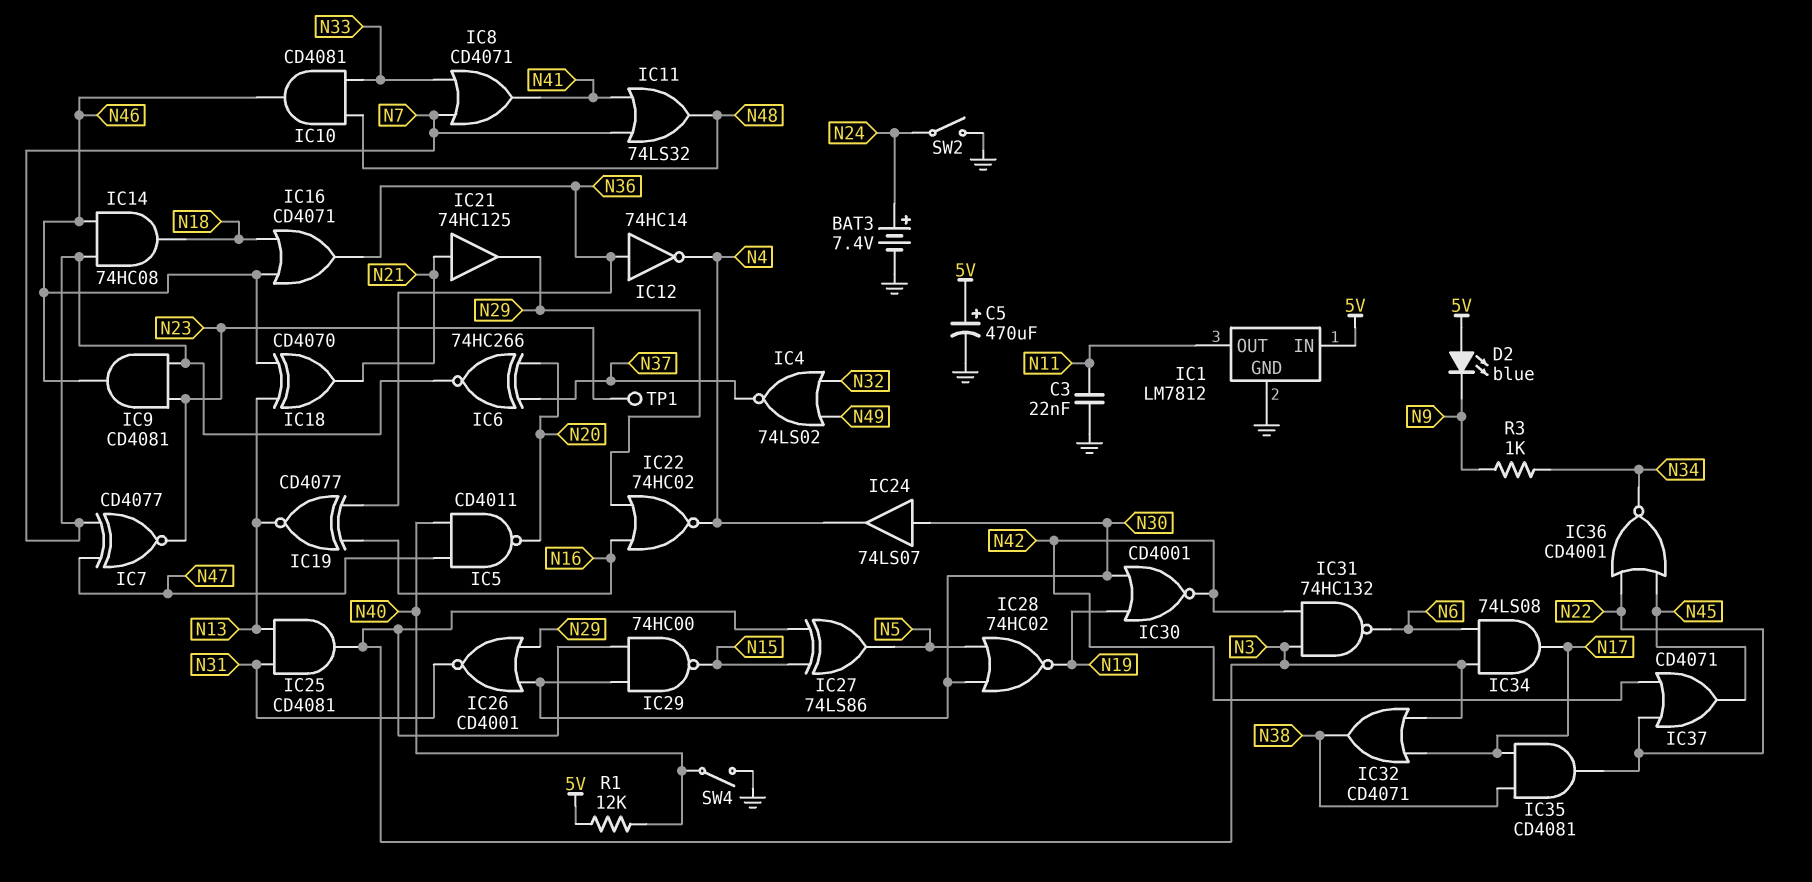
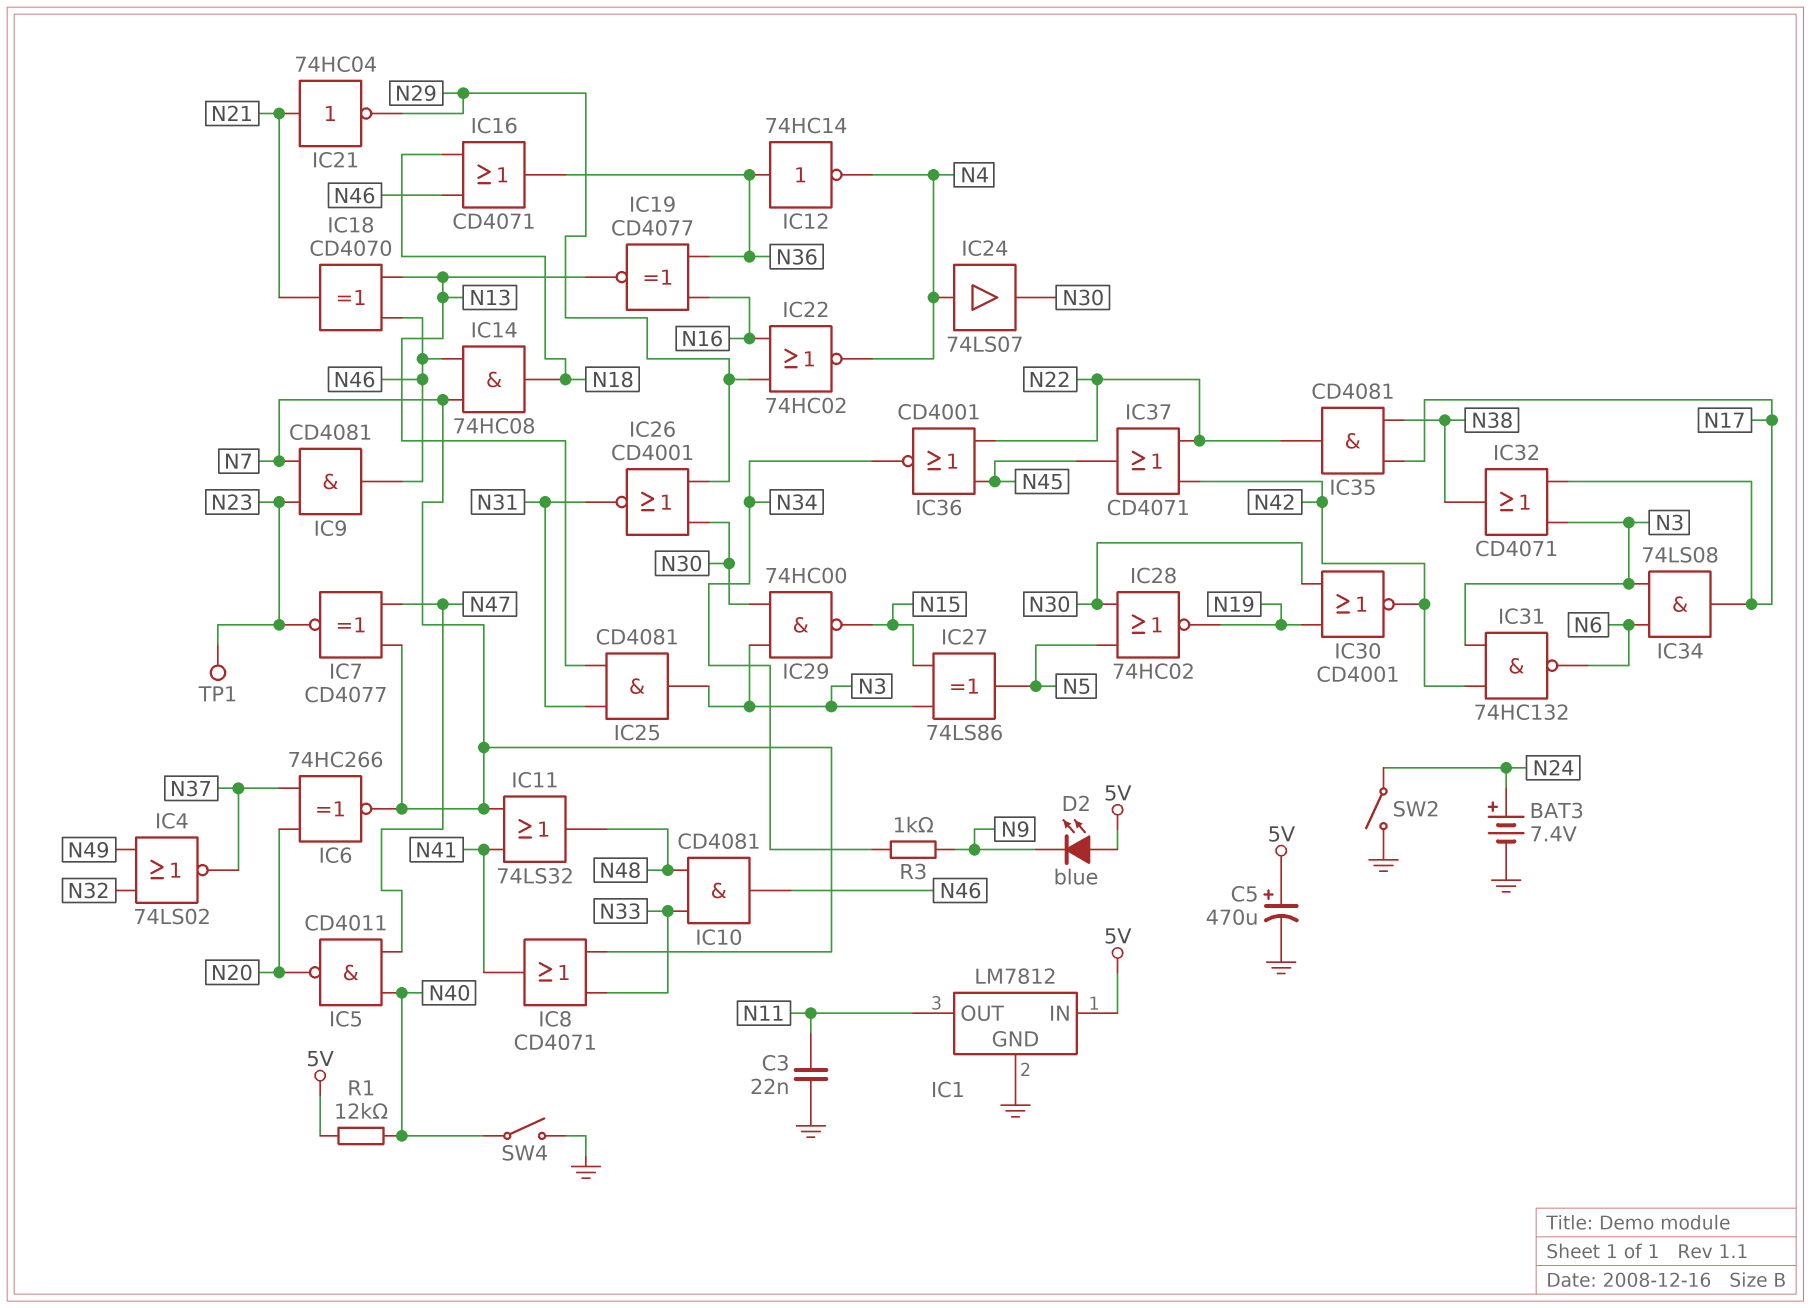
IC21: buffer 74HC125 (in N21, out N29) -> NOT 74HC04 (in N21, out N29)
IC24: buffer 74LS07 (in N30, out N4) -> buffer 74LS07 (in N4, out N30)

